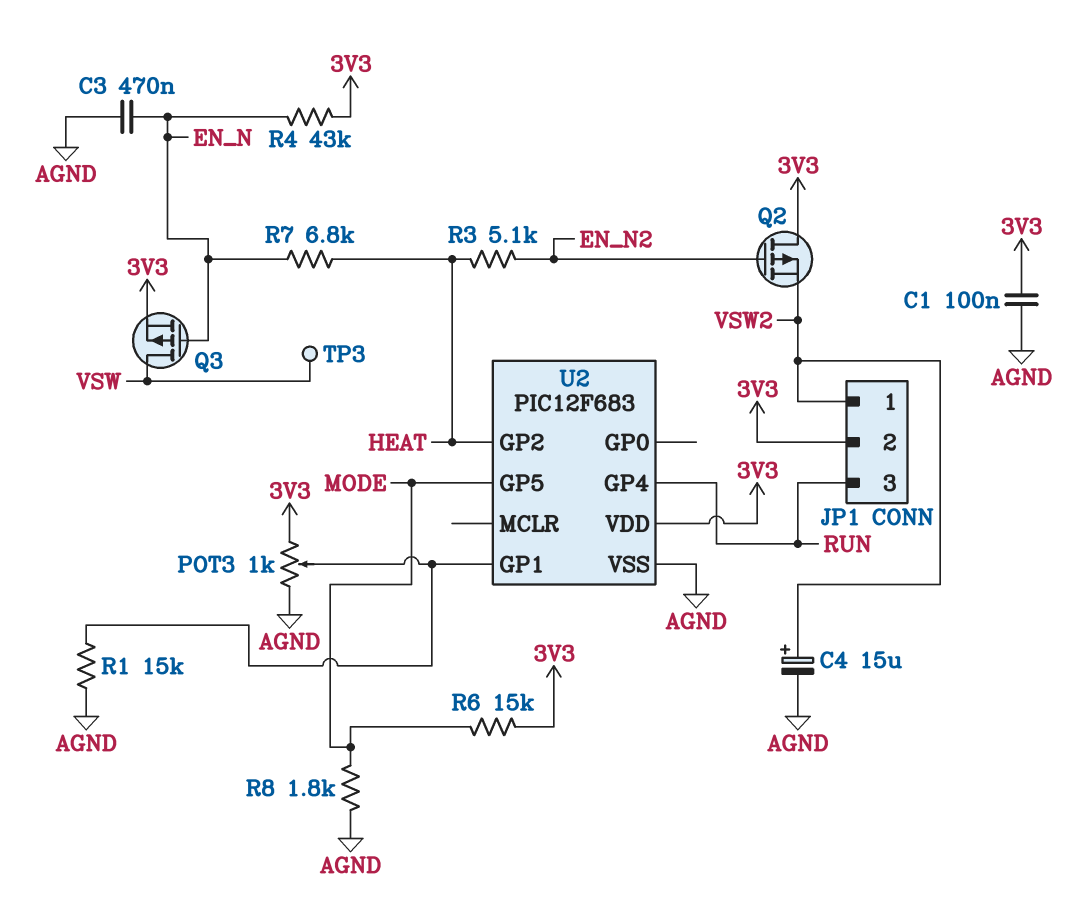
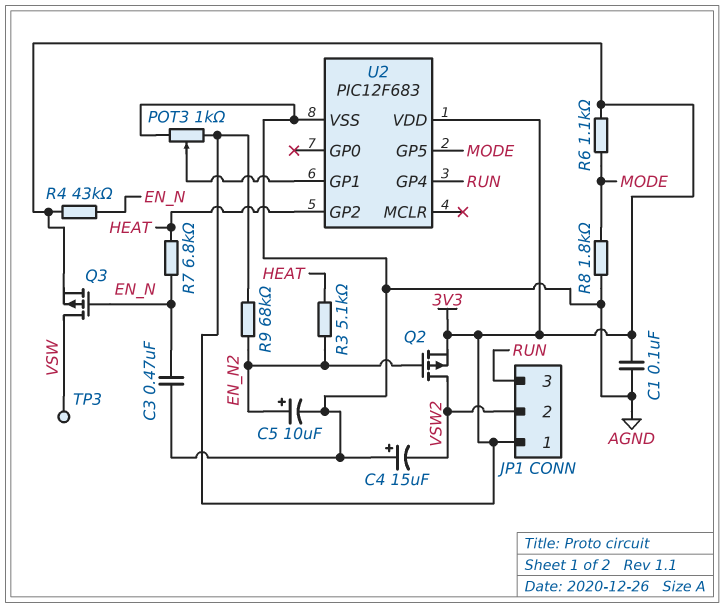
C4: 15uF (plus VSW2, minus AGND) -> 15uF (plus AGND, minus VSW2)
C5: none -> 10uF (plus EN_N2, minus AGND)
JP1 pin 1: VSW2 -> 3V3
JP1 pin 2: 3V3 -> VSW2
Q2: PMOS (G EN_N2, D 3V3, S VSW2) -> PMOS (G EN_N2, D VSW2, S 3V3)
R1: 15k (AGND, U2/GP1) -> none
R6: 15k (3V3, MODE) -> 1.1k (3V3, MODE)
R9: none -> 68k (3V3, EN_N2)

